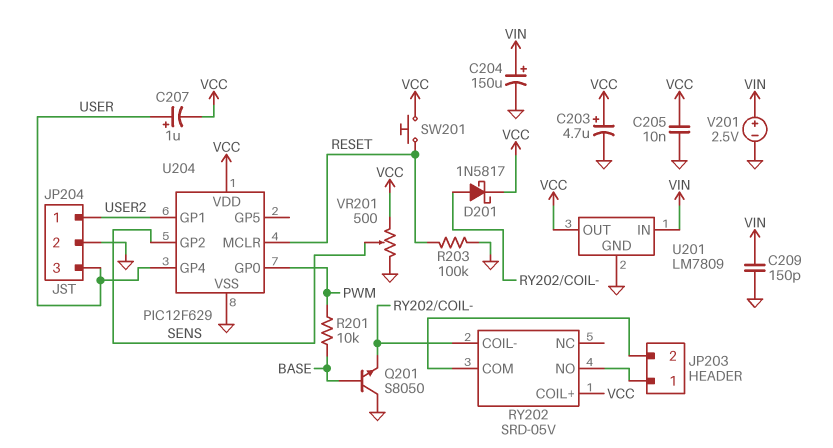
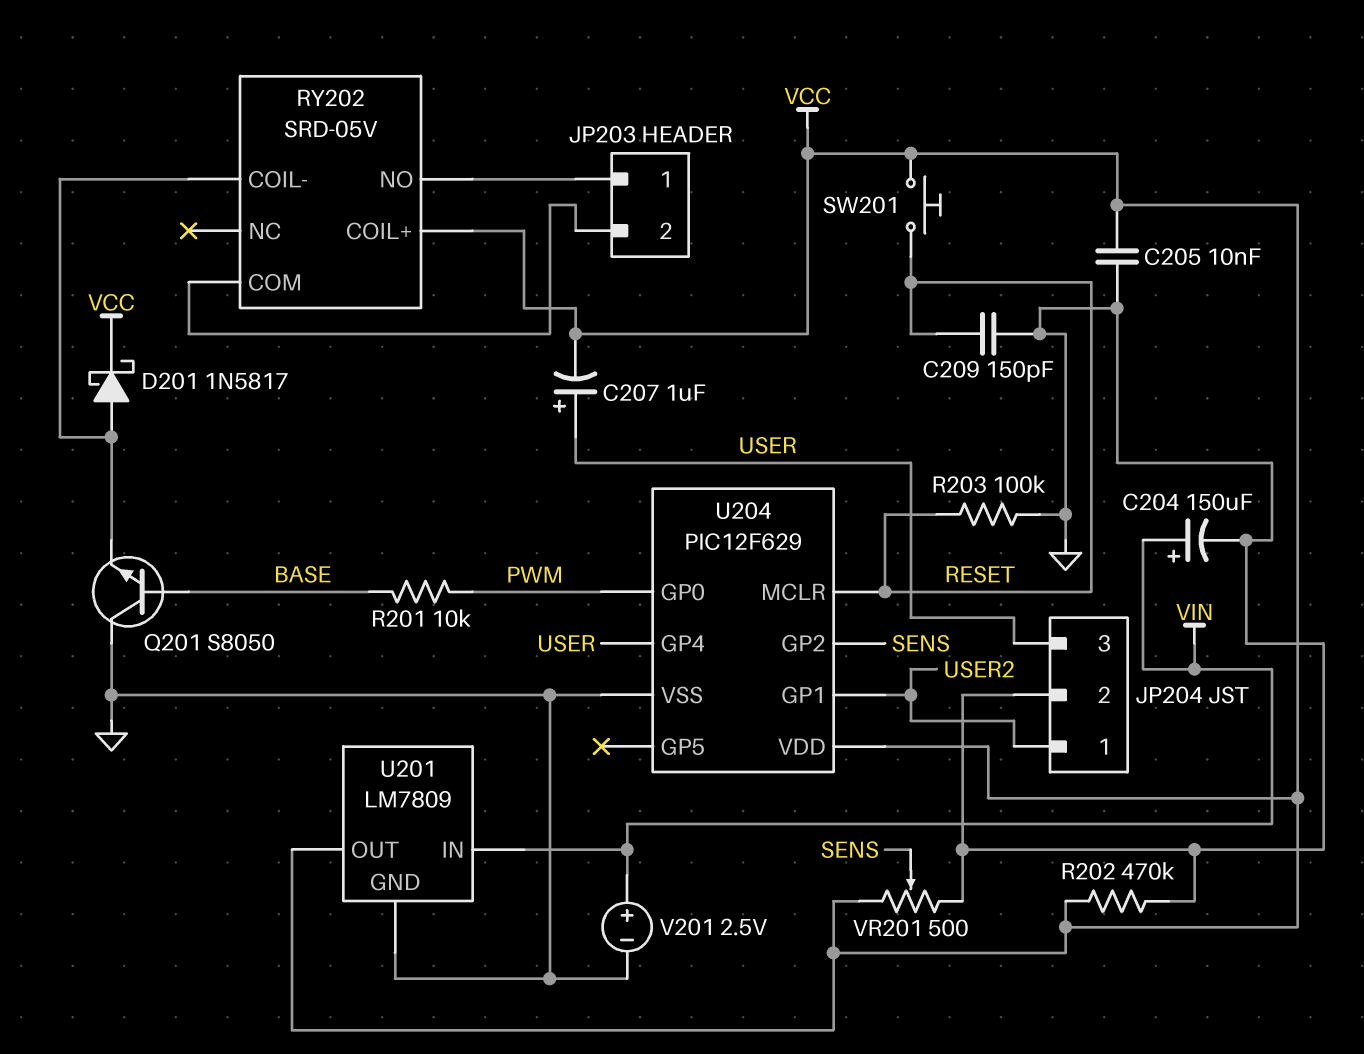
C203: 4.7uF (plus VCC, minus GND) -> none
C209: 150pF (GND, VIN) -> 150pF (GND, RESET)
R202: none -> 470k (GND, VCC)

